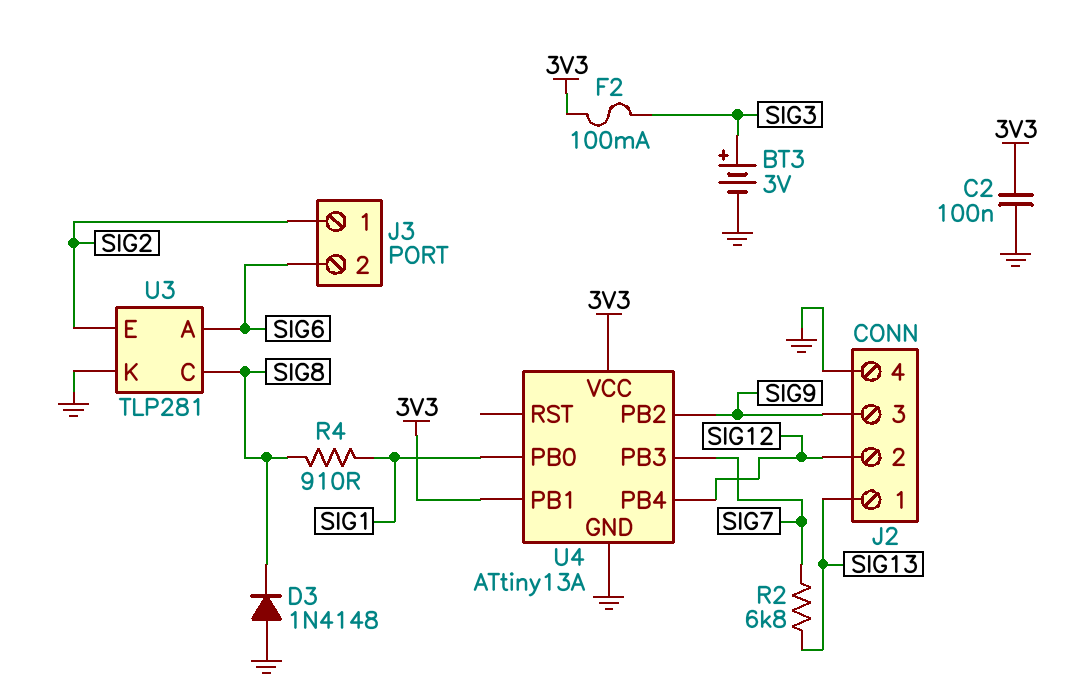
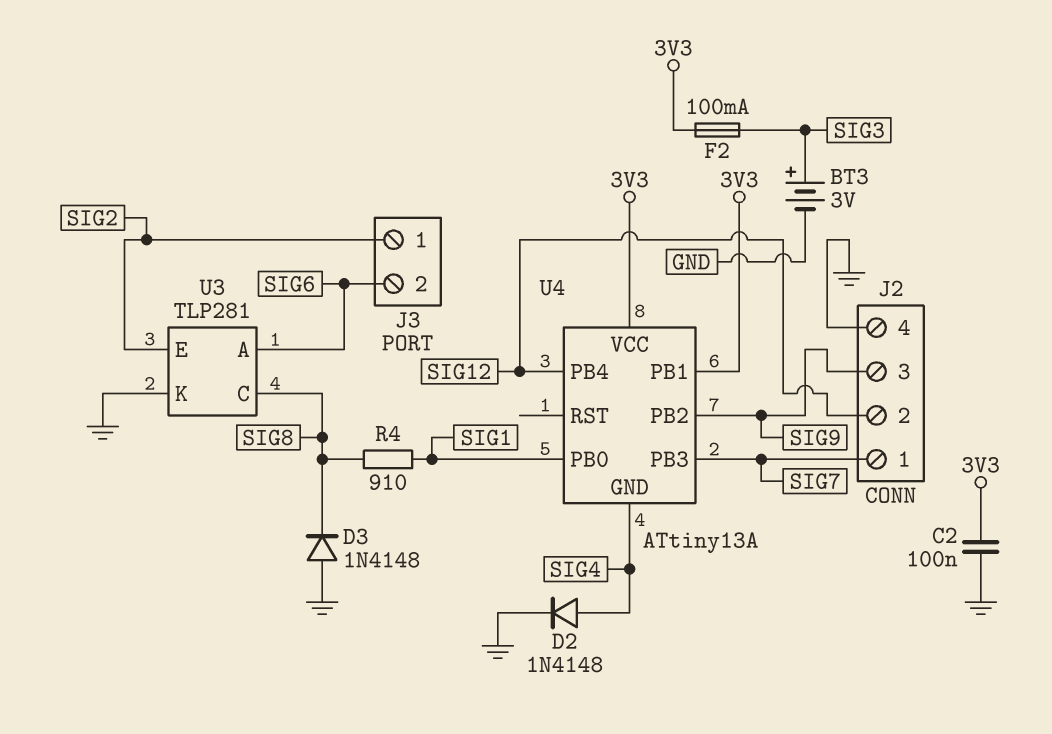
D2: none -> diode 1N4148 (A SIG4, K GND)
J2 pin 1: SIG13 -> SIG7
R2: 6.8k (SIG7, SIG13) -> none
U4 pin GND: GND -> SIG4

